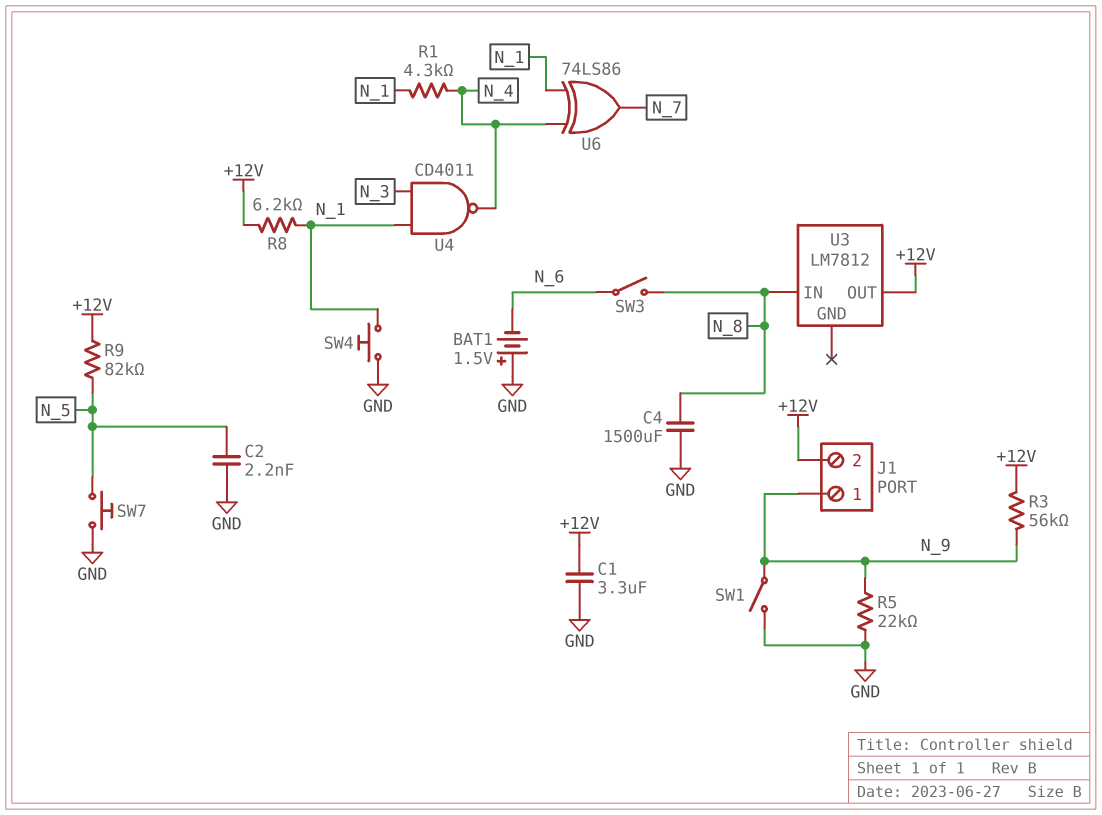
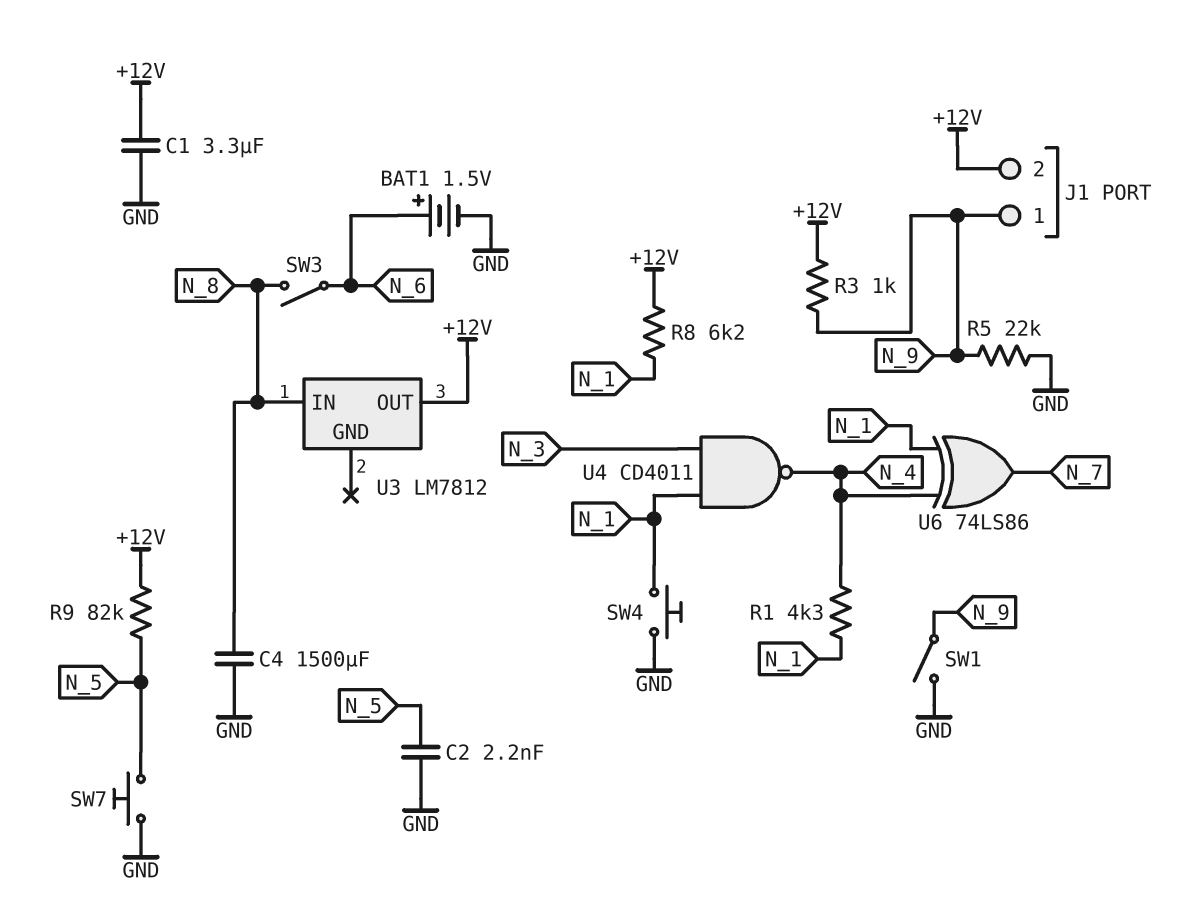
BAT1: 1.5V (plus GND, minus N_6) -> 1.5V (plus N_6, minus GND)
R3: 56k (+12V, N_9) -> 1k (+12V, N_9)

